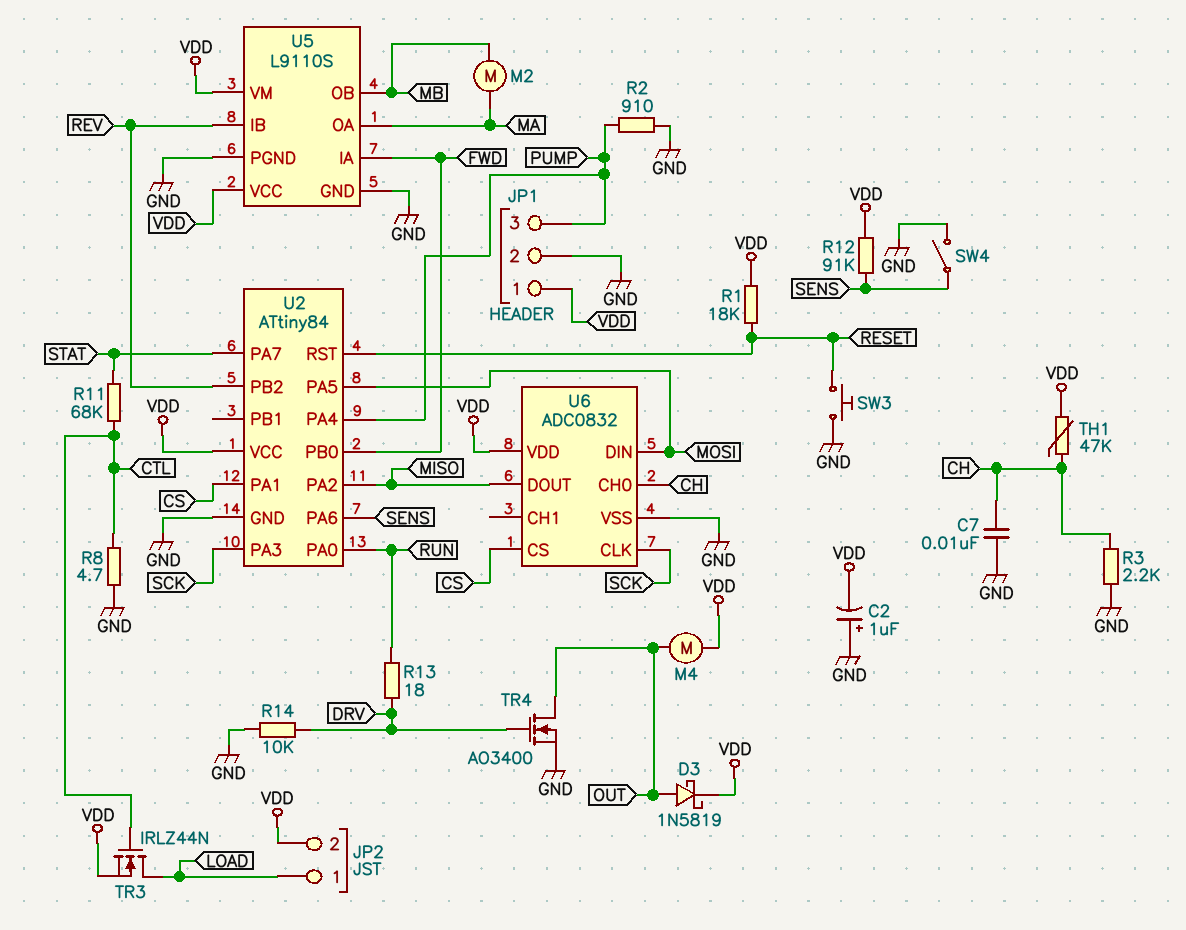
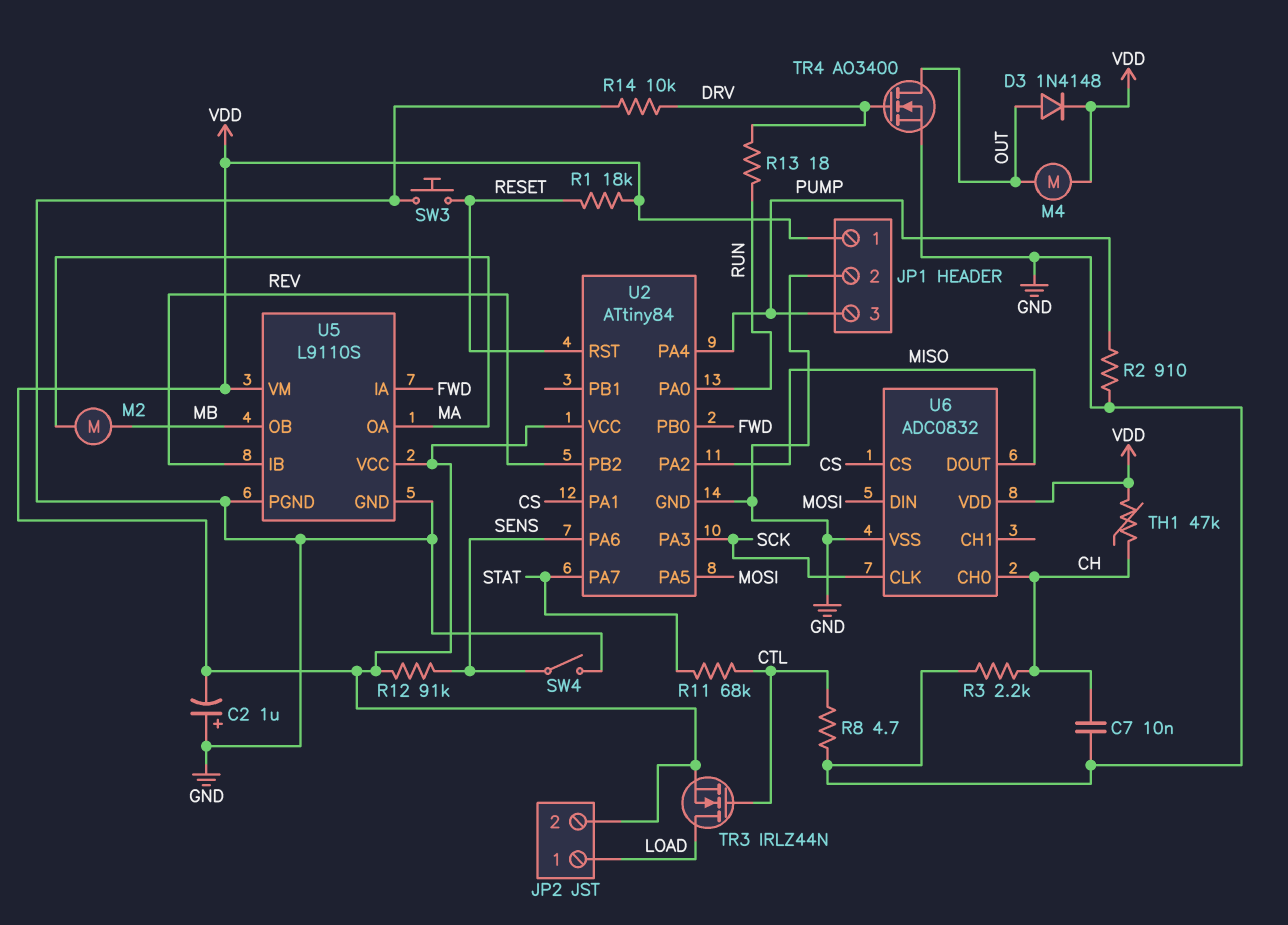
D3: schottky 1N5819 (A OUT, K VDD) -> diode 1N4148 (A OUT, K VDD)

